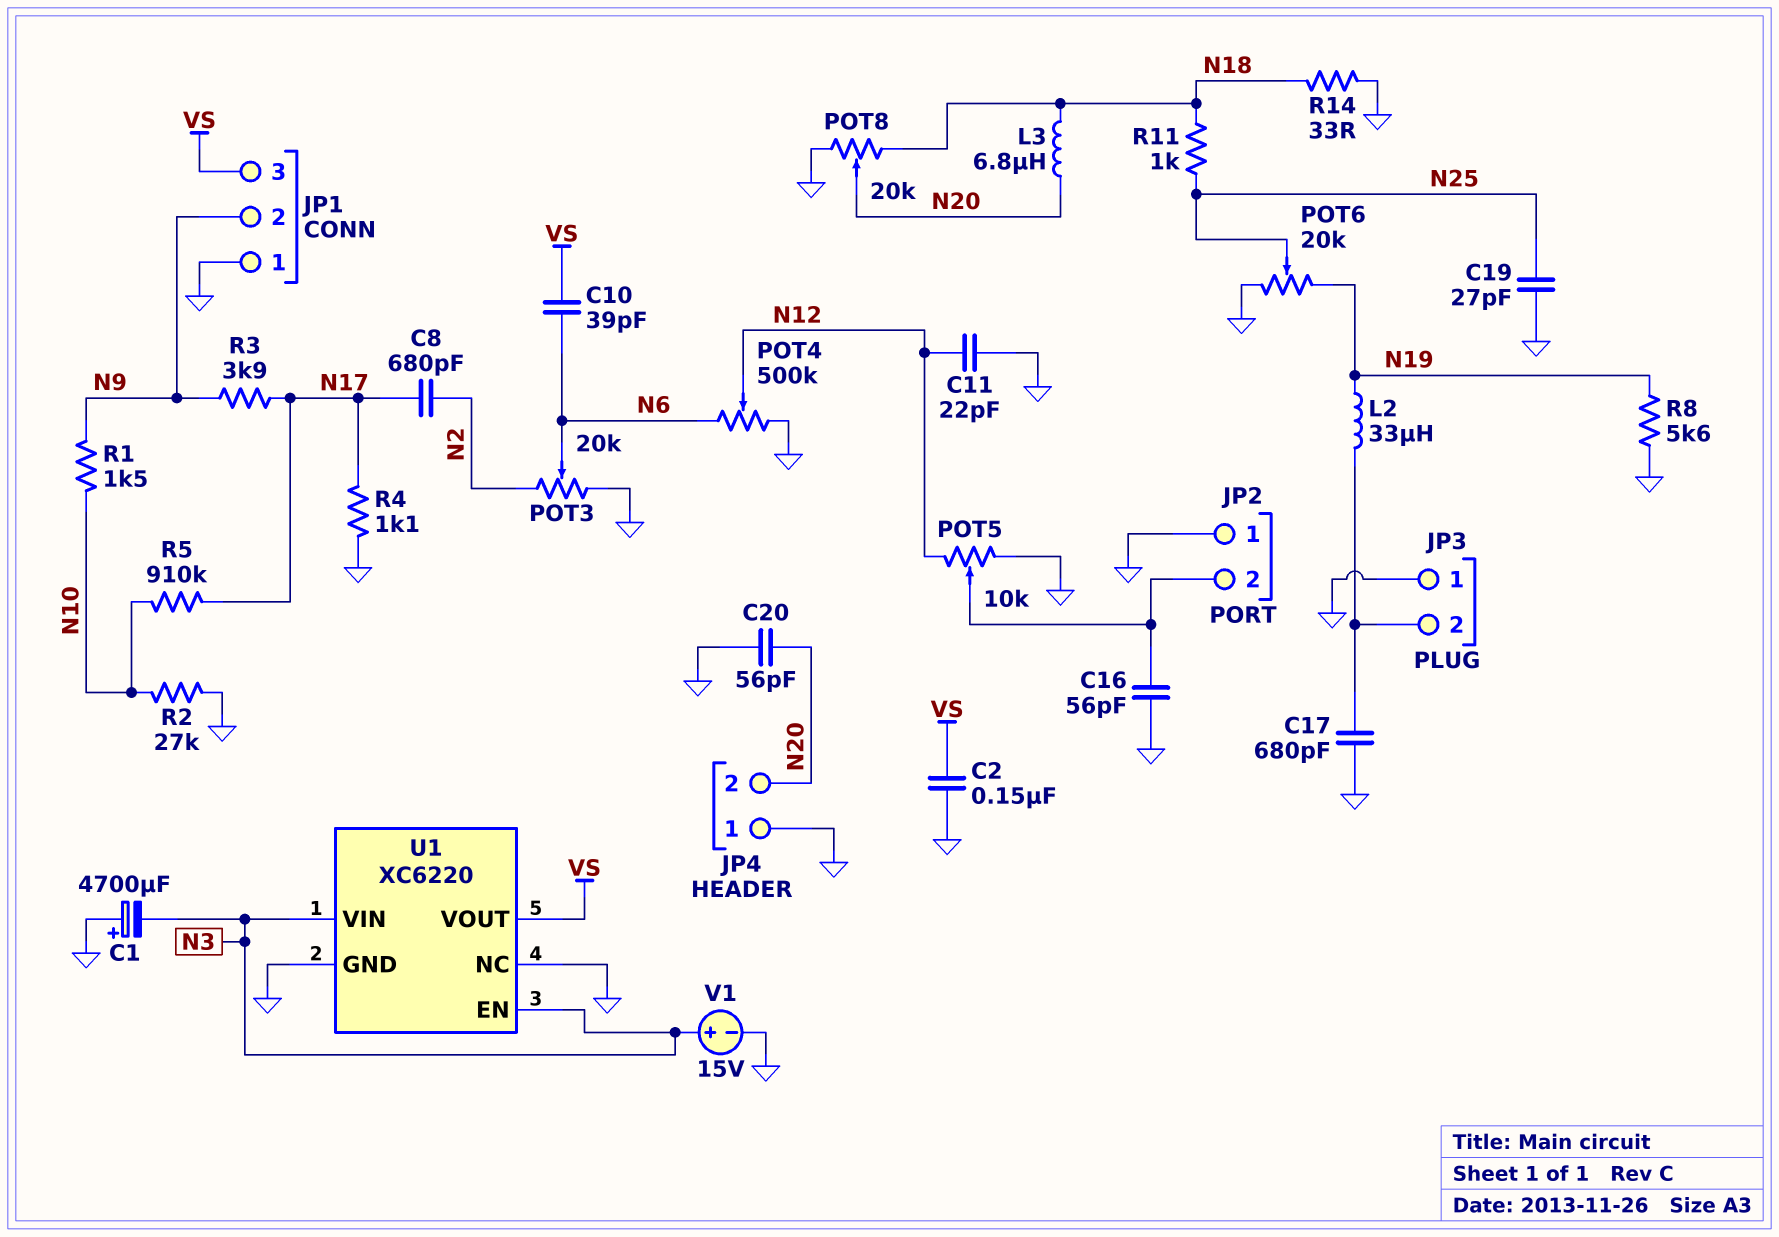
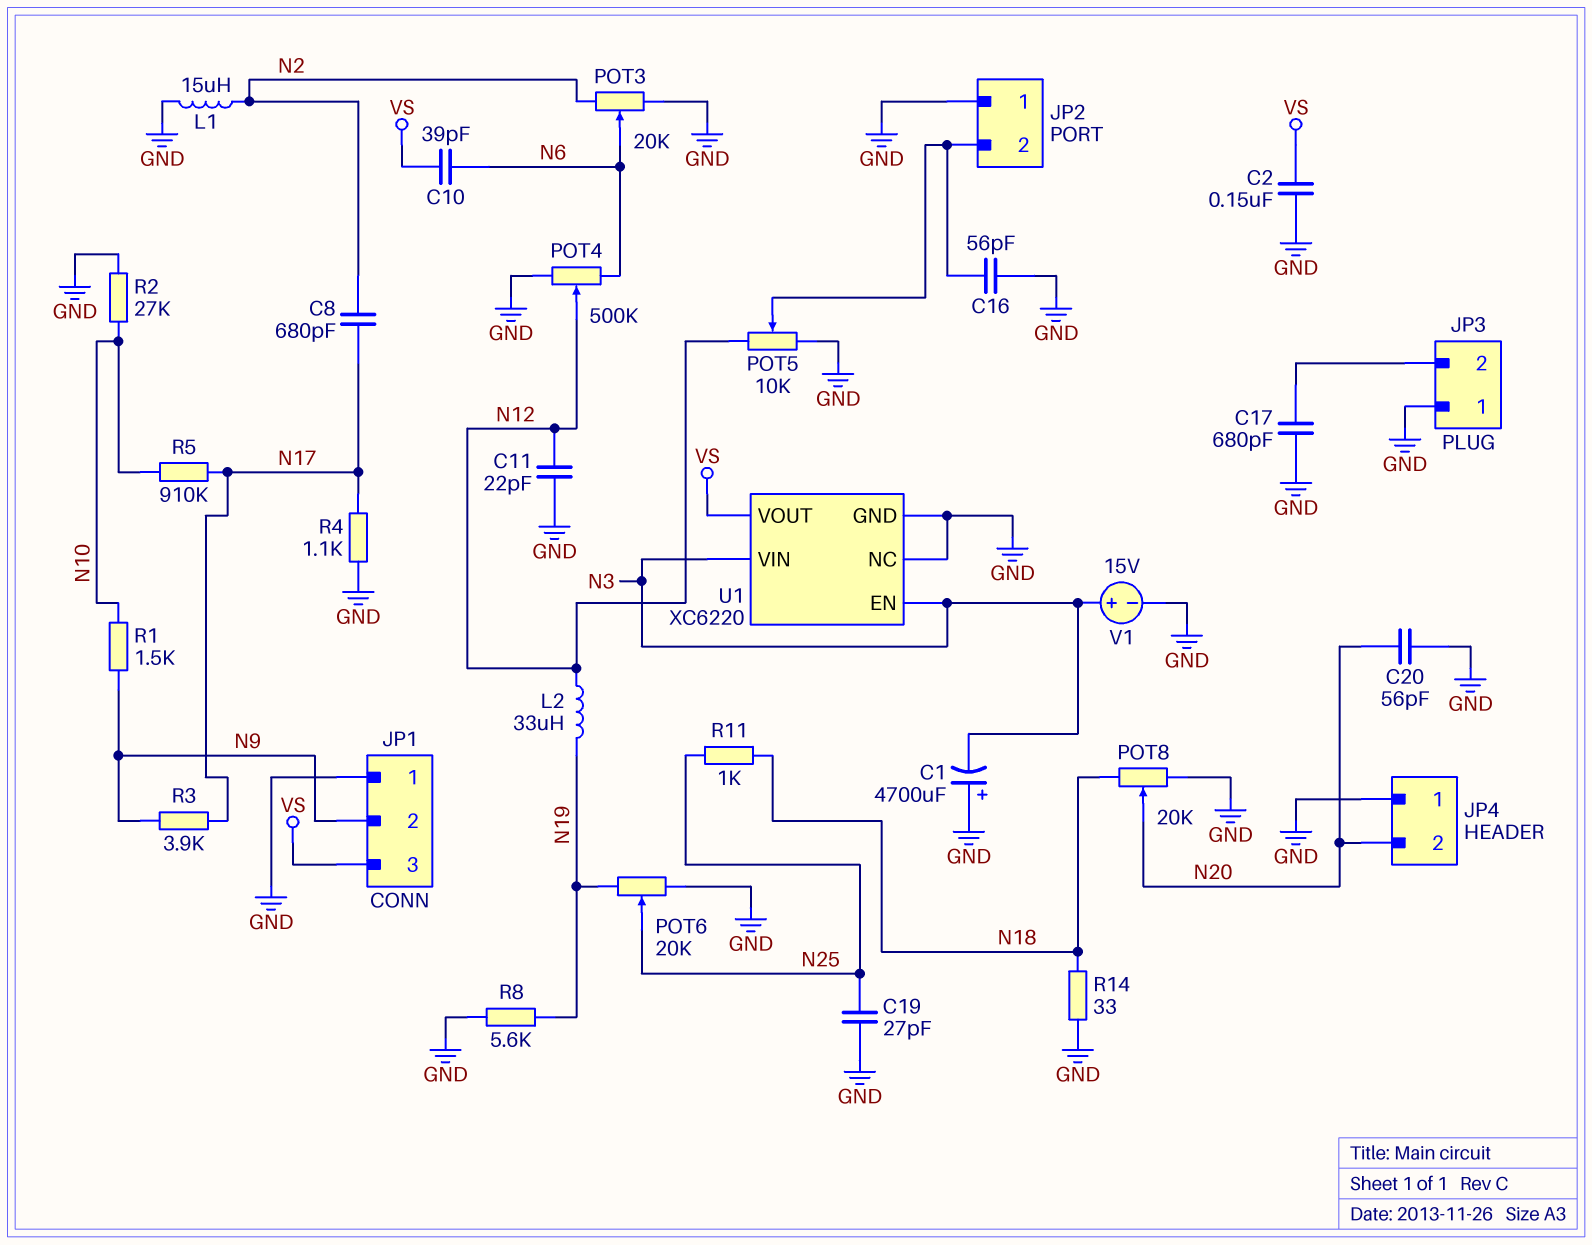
L1: none -> 15uH (GND, N2)
L2: 33uH (JP3/2, N19) -> 33uH (N12, N19)
L3: 6.8uH (N18, N20) -> none

